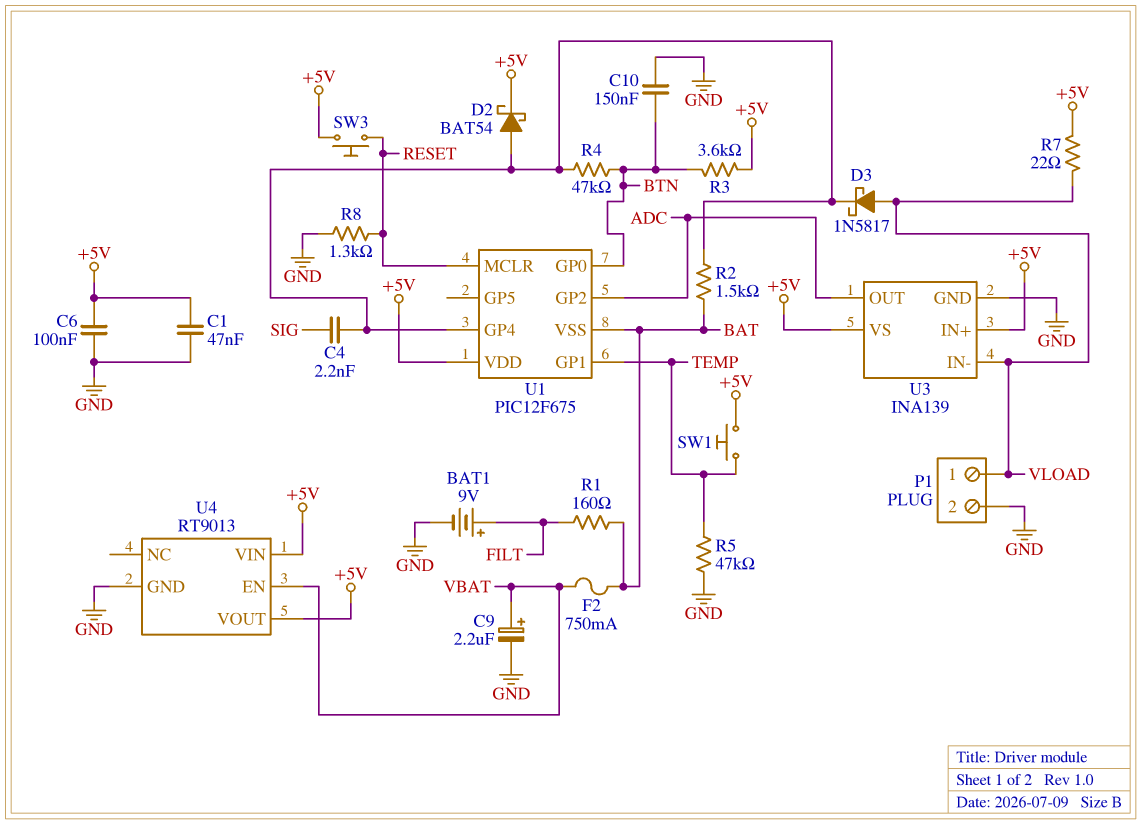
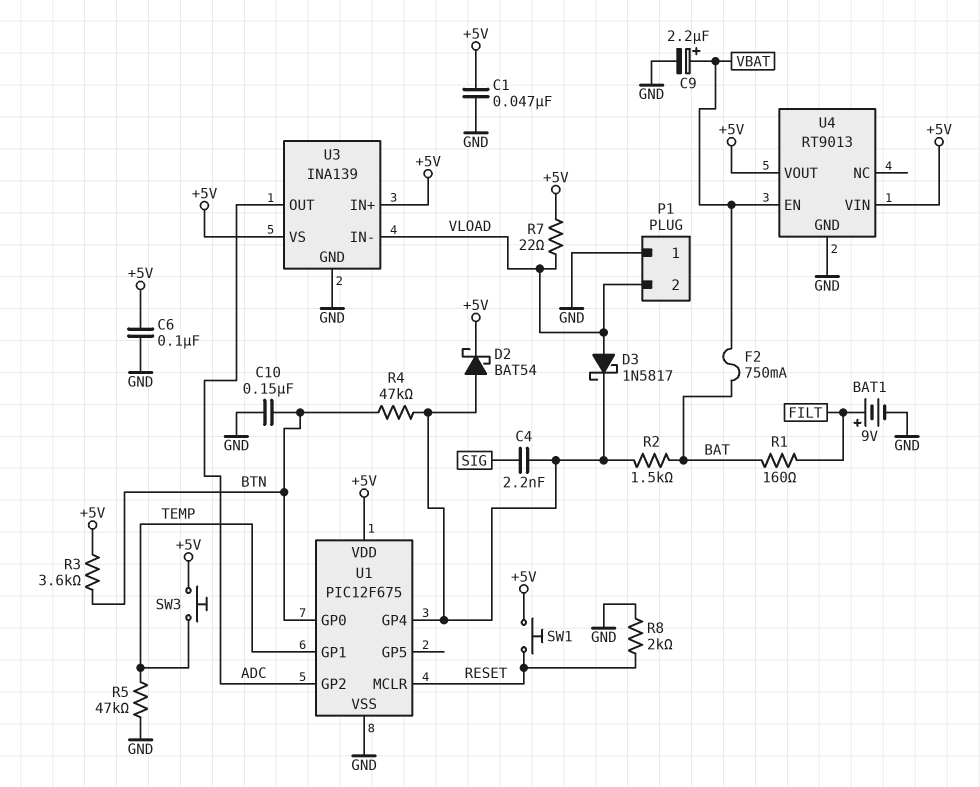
P1 pin 1: VLOAD -> GND
P1 pin 2: GND -> VLOAD
R8: 1.3k (GND, RESET) -> 2k (GND, RESET)
SW1: button (+5V, TEMP) -> button (+5V, RESET)
SW3: button (+5V, RESET) -> button (+5V, TEMP)
U1 pin VSS: BAT -> GND

